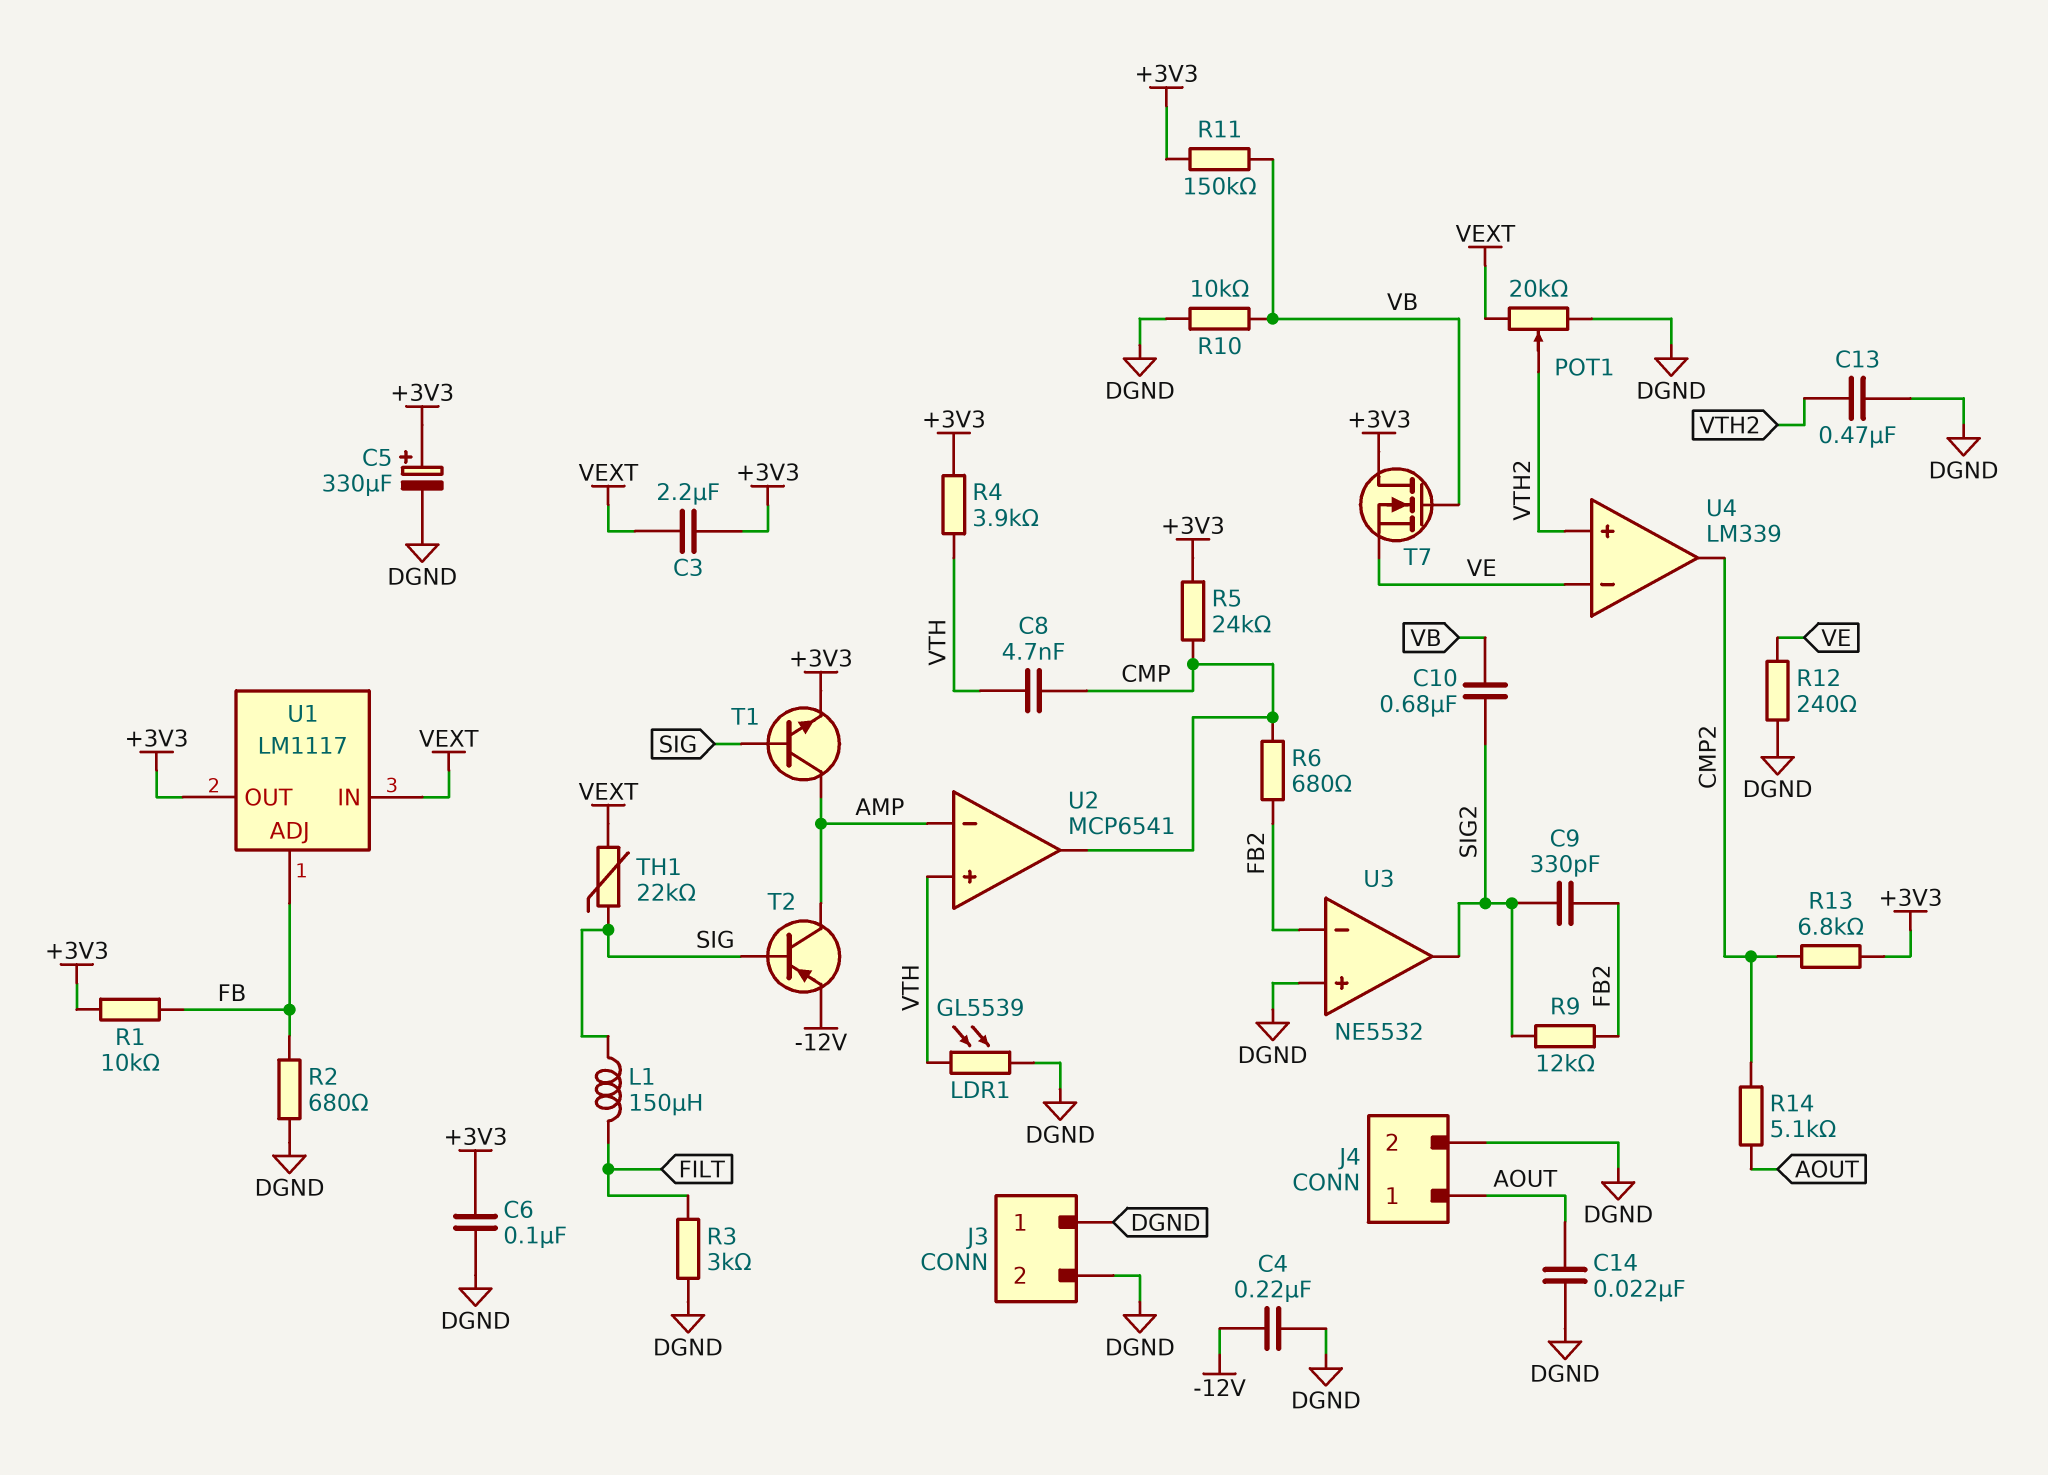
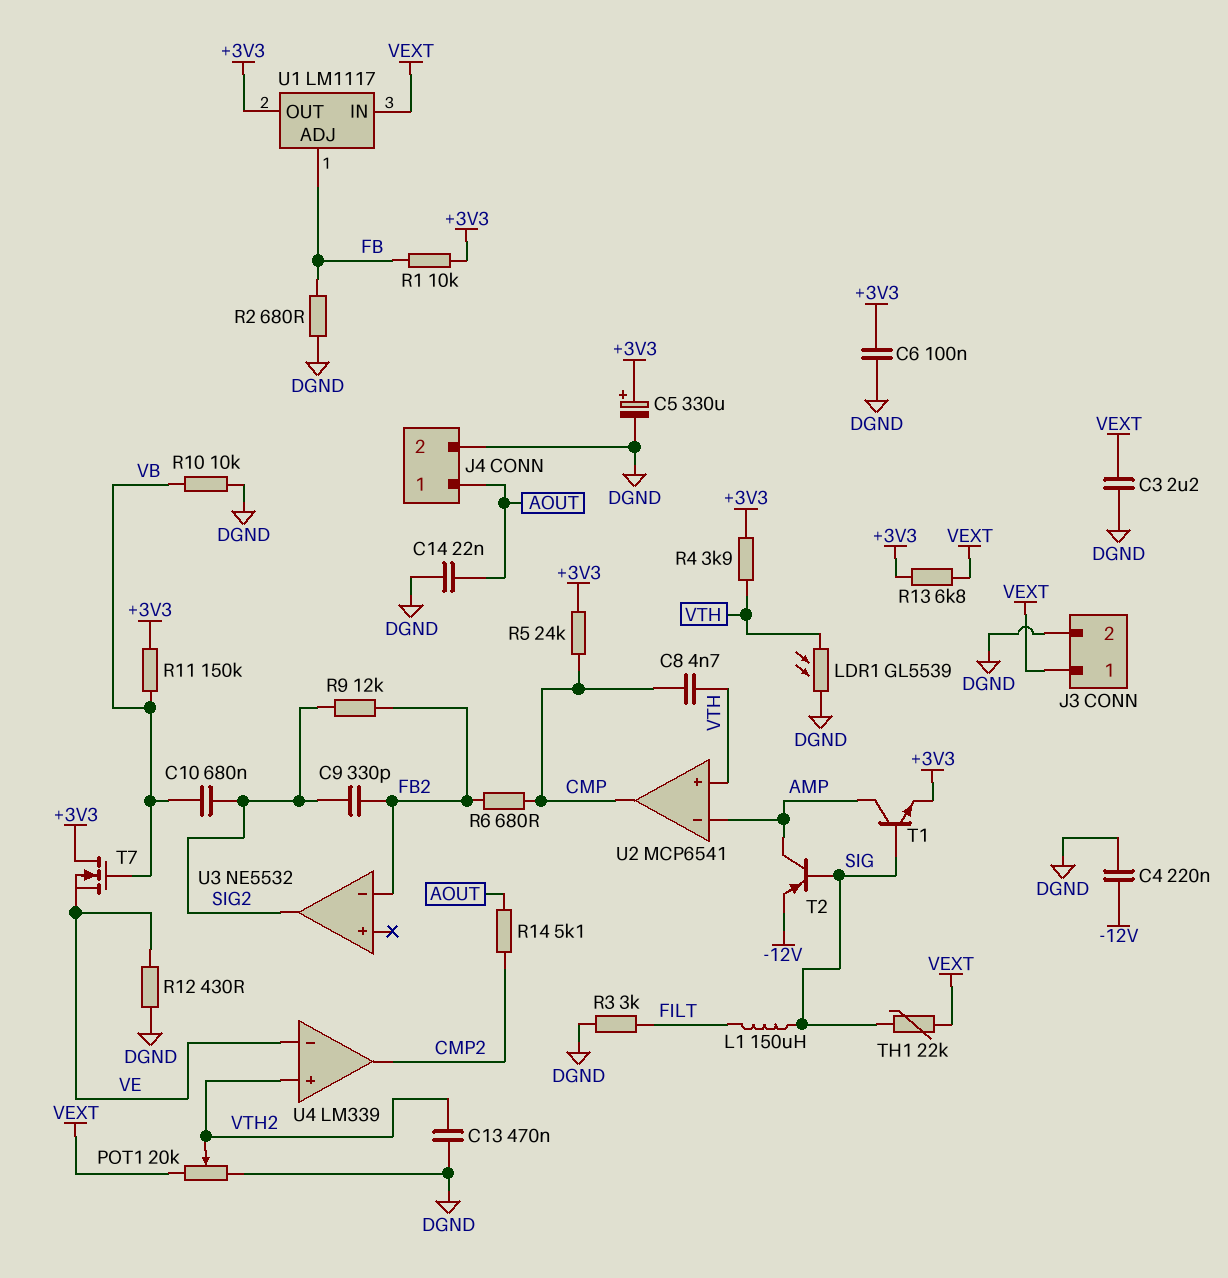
C3: 2.2uF (+3V3, VEXT) -> 2.2uF (DGND, VEXT)
J3 pin 1: DGND -> VEXT
R12: 240 (DGND, VE) -> 430 (DGND, VE)
R13: 6.8k (+3V3, CMP2) -> 6.8k (+3V3, VEXT)
U3 pin in+: DGND -> none

